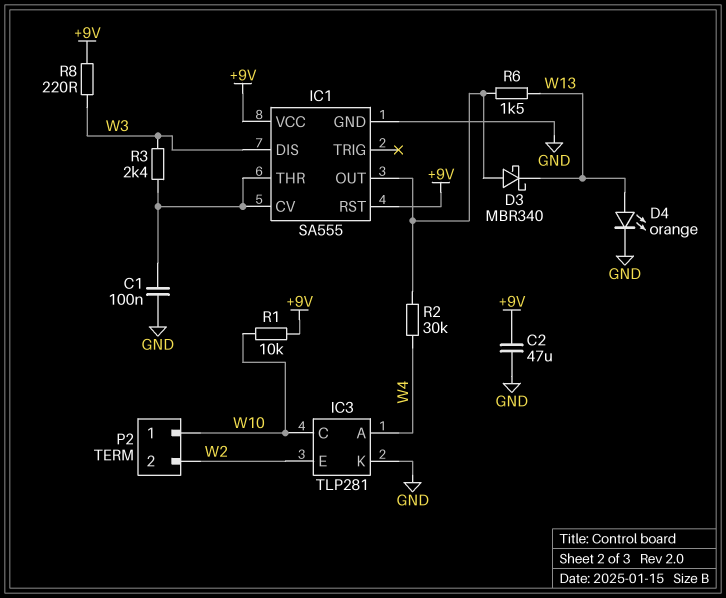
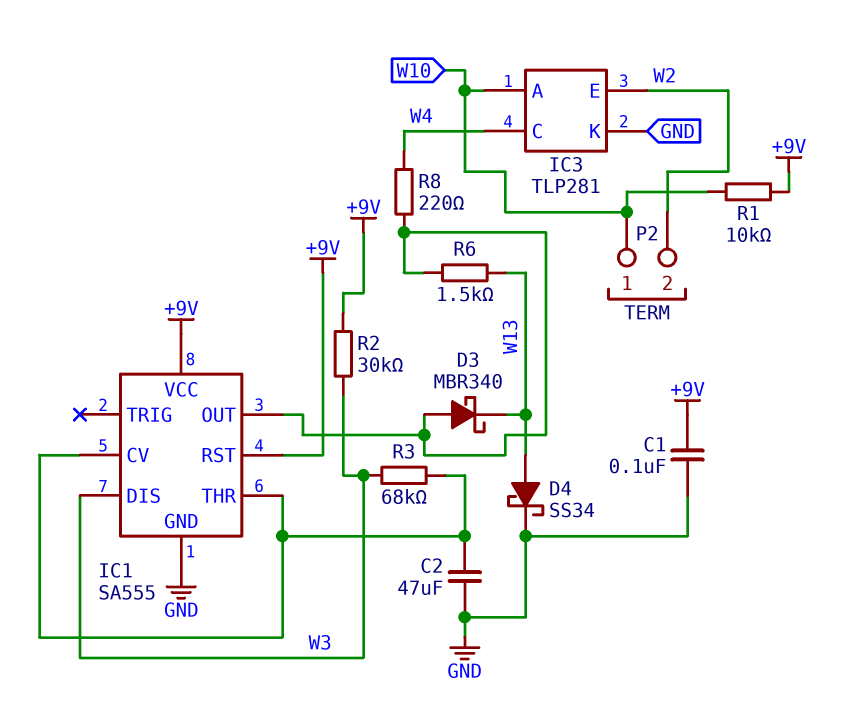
C1: 100nF (GND, IC1/CV) -> 100nF (+9V, GND)
C2: 47uF (+9V, GND) -> 47uF (GND, IC1/CV)
D4: LED orange (A W13, K GND) -> schottky SS34 (A W13, K GND)
IC3 pin A: W4 -> W10
IC3 pin C: W10 -> W4
R2: 30k (IC1/OUT, W4) -> 30k (+9V, W3)
R3: 2.4k (IC1/CV, W3) -> 68k (IC1/CV, W3)
R8: 220 (+9V, W3) -> 220 (IC1/OUT, W4)

